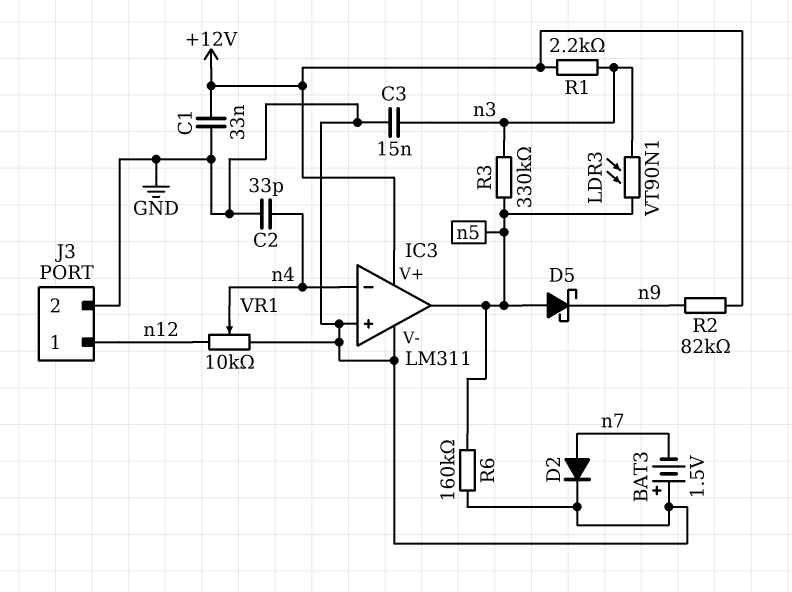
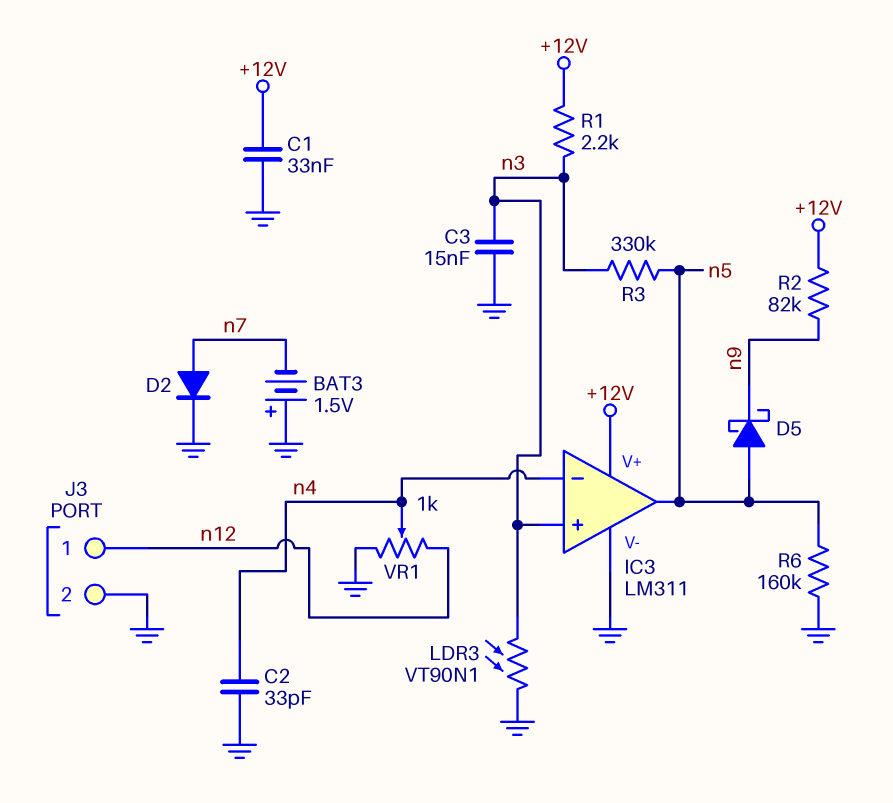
IC3 pin in+: GND -> n3
LDR3: VT90N1 (n3, n5) -> VT90N1 (GND, n3)
VR1: 10k (GND, n12, wiper n4) -> 1k (GND, n12, wiper n4)

